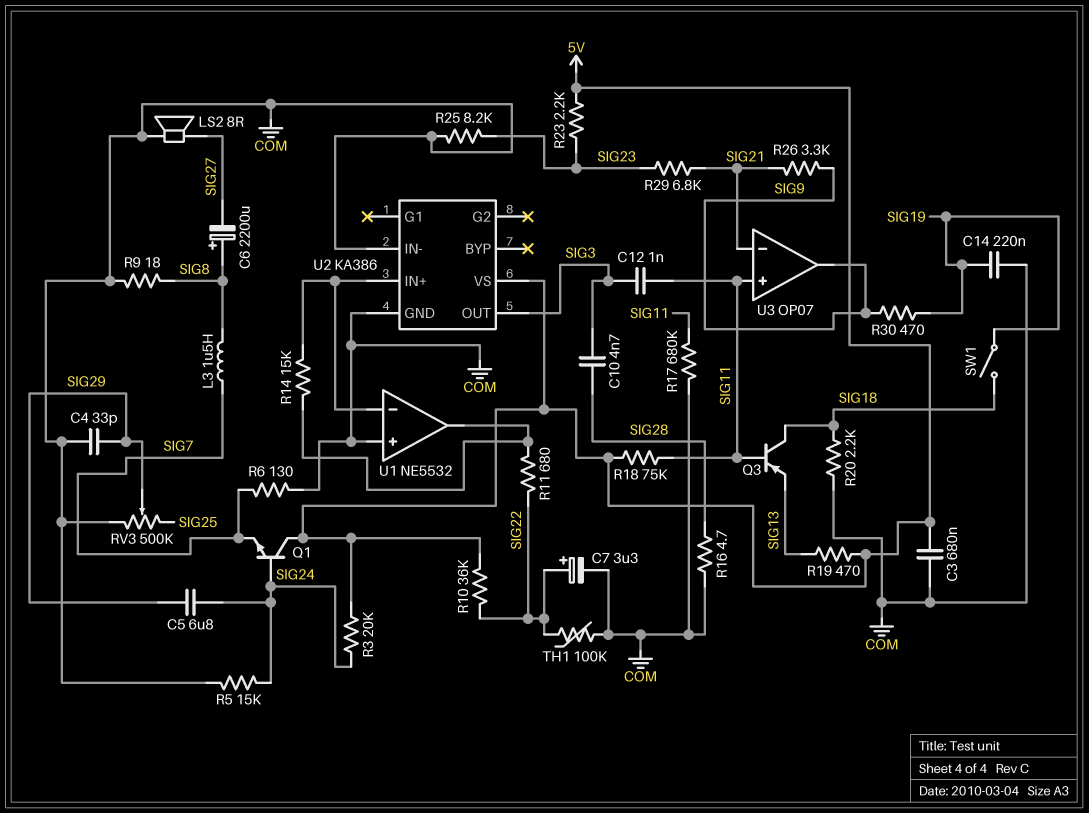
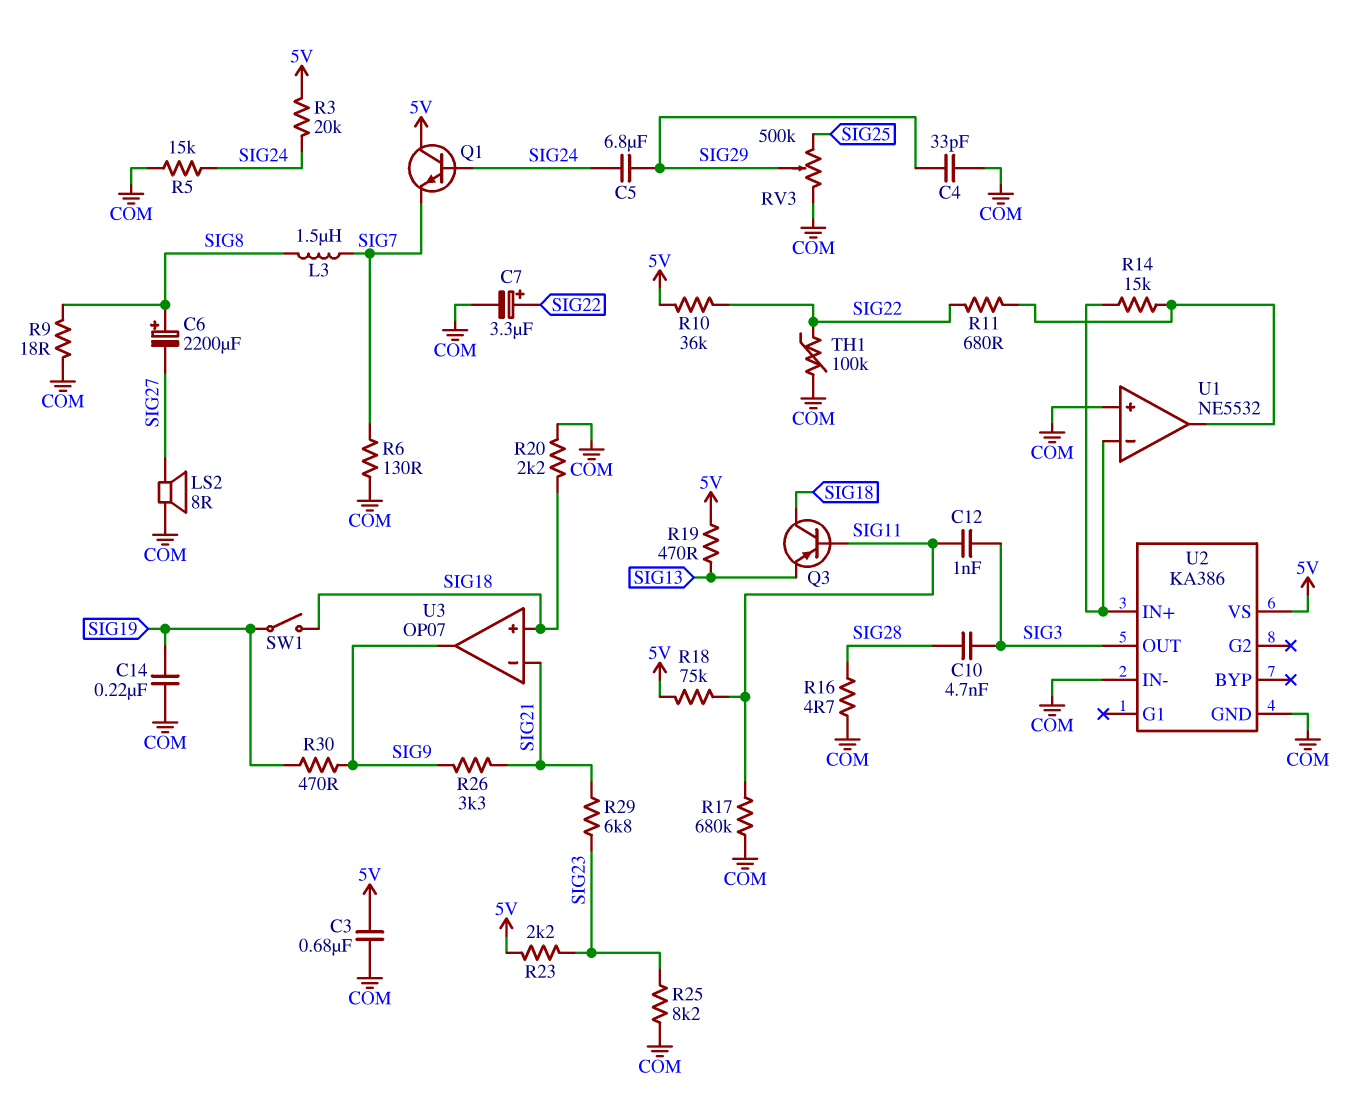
U3 pin in+: SIG11 -> SIG18

